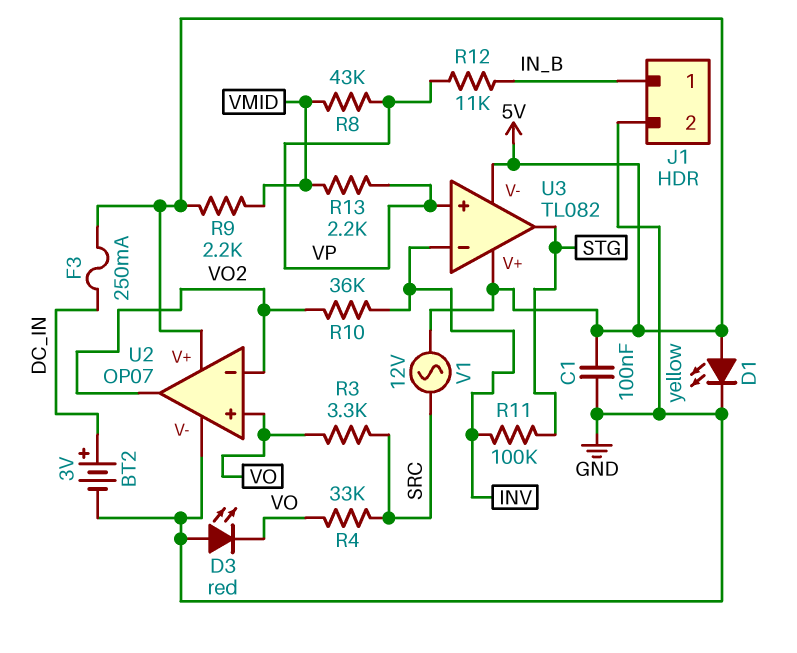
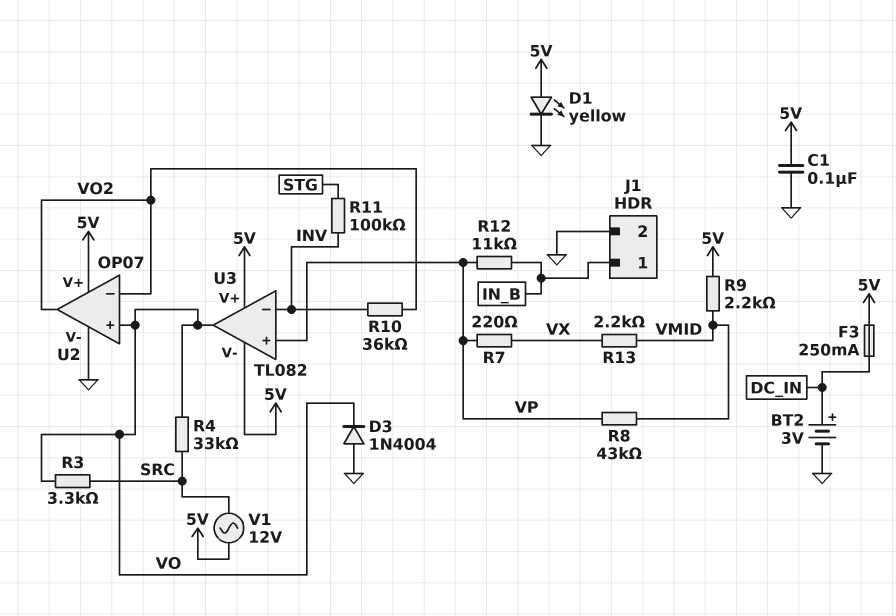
D3: LED red (A GND, K VO) -> diode 1N4004 (A GND, K VO)
R7: none -> 220 (VP, VX)
R13: 2.2k (VMID, VP) -> 2.2k (VMID, VX)
U3 pin out: STG -> VO

